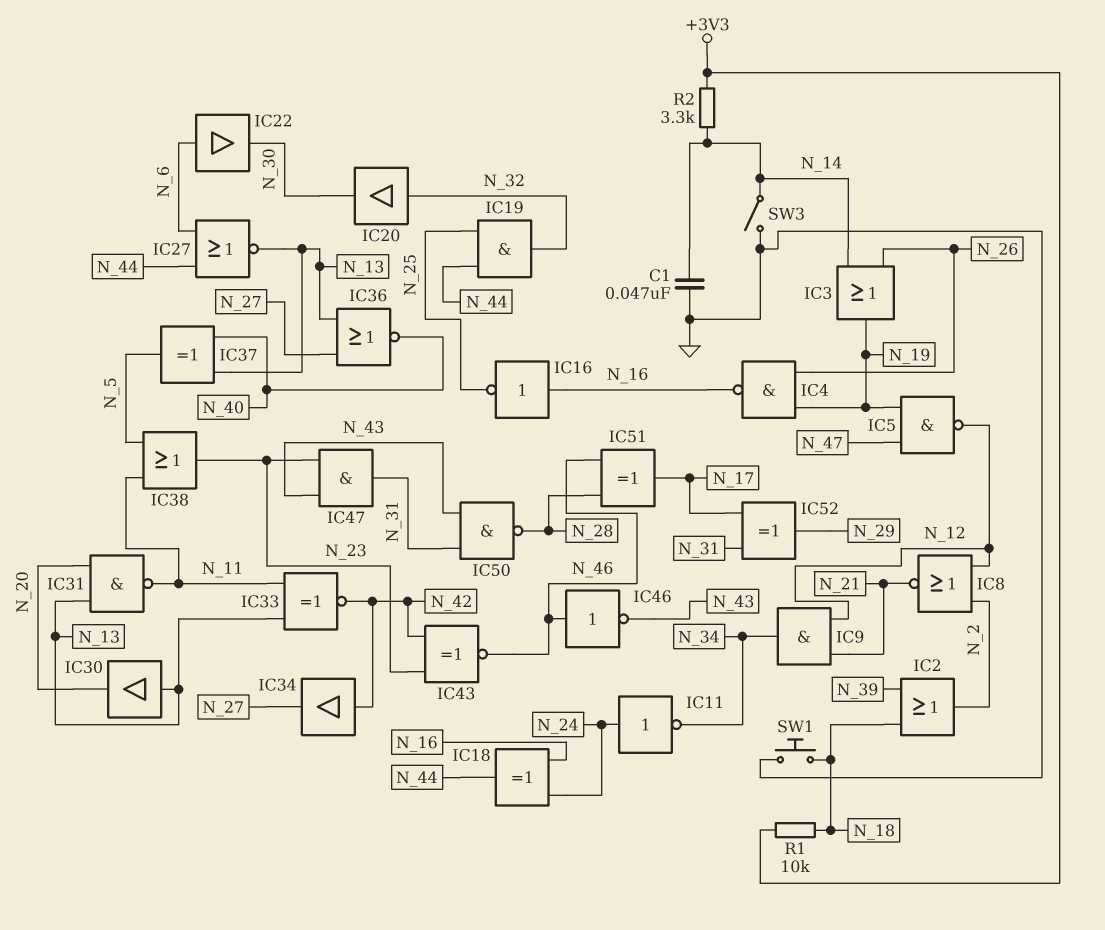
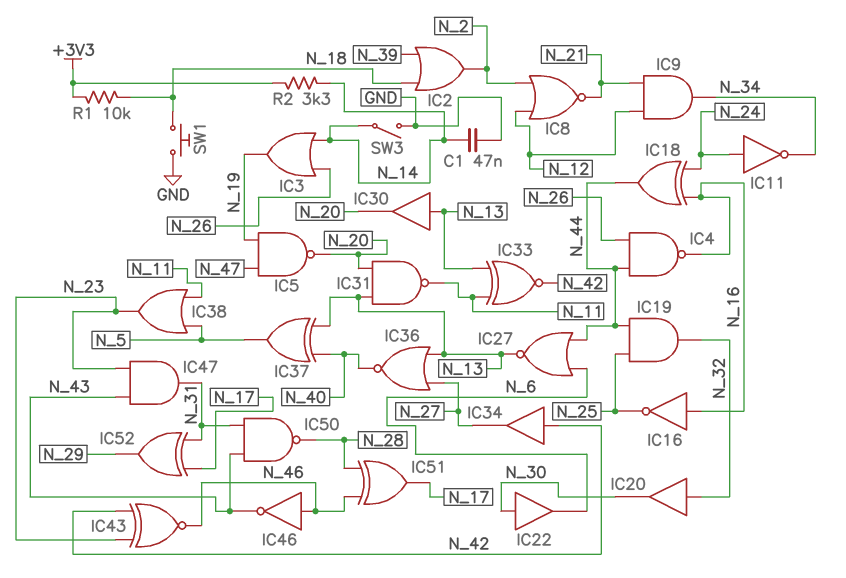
IC4: NAND (in N_19, in N_26, out N_16) -> NAND (in N_26, in N_44, out N_16)
IC5: NAND (in N_19, in N_47, out N_12) -> NAND (in N_19, in N_47, out N_20)
IC22: buffer (in N_6, out N_30) -> buffer (in N_30, out N_6)

